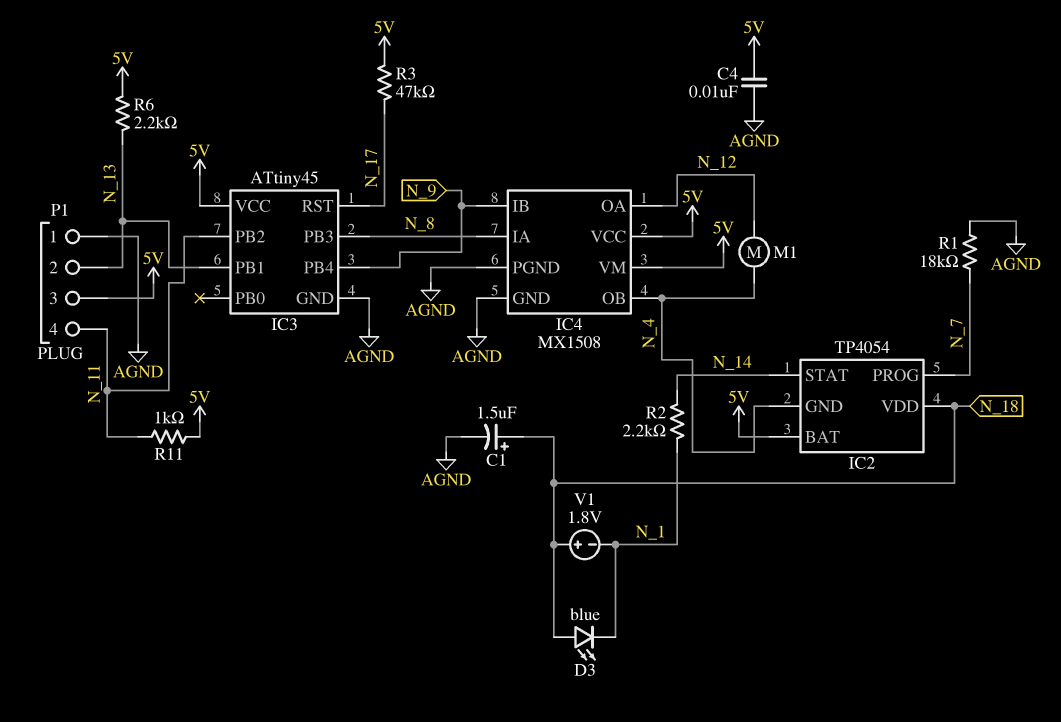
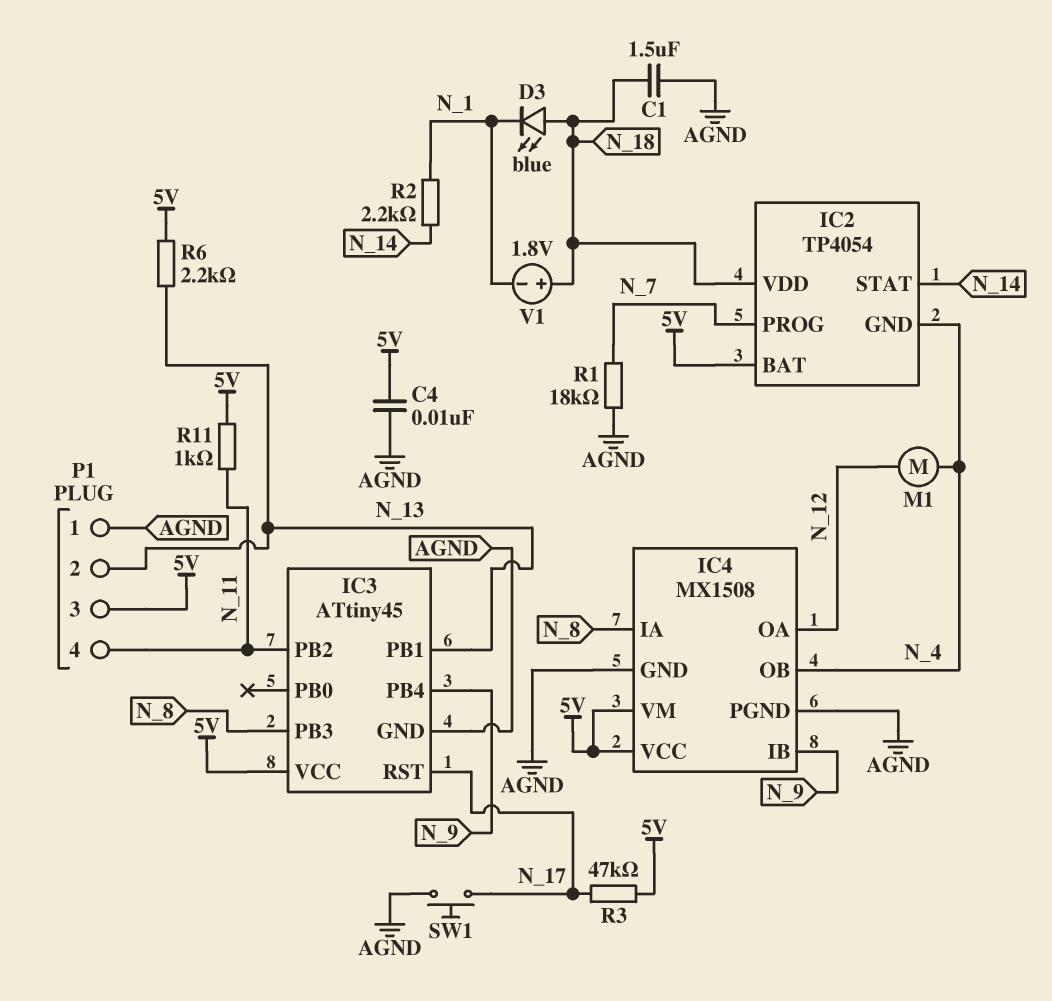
C1: 1.5uF (plus N_18, minus AGND) -> 1.5uF (AGND, N_18)
SW1: none -> button (AGND, N_17)

